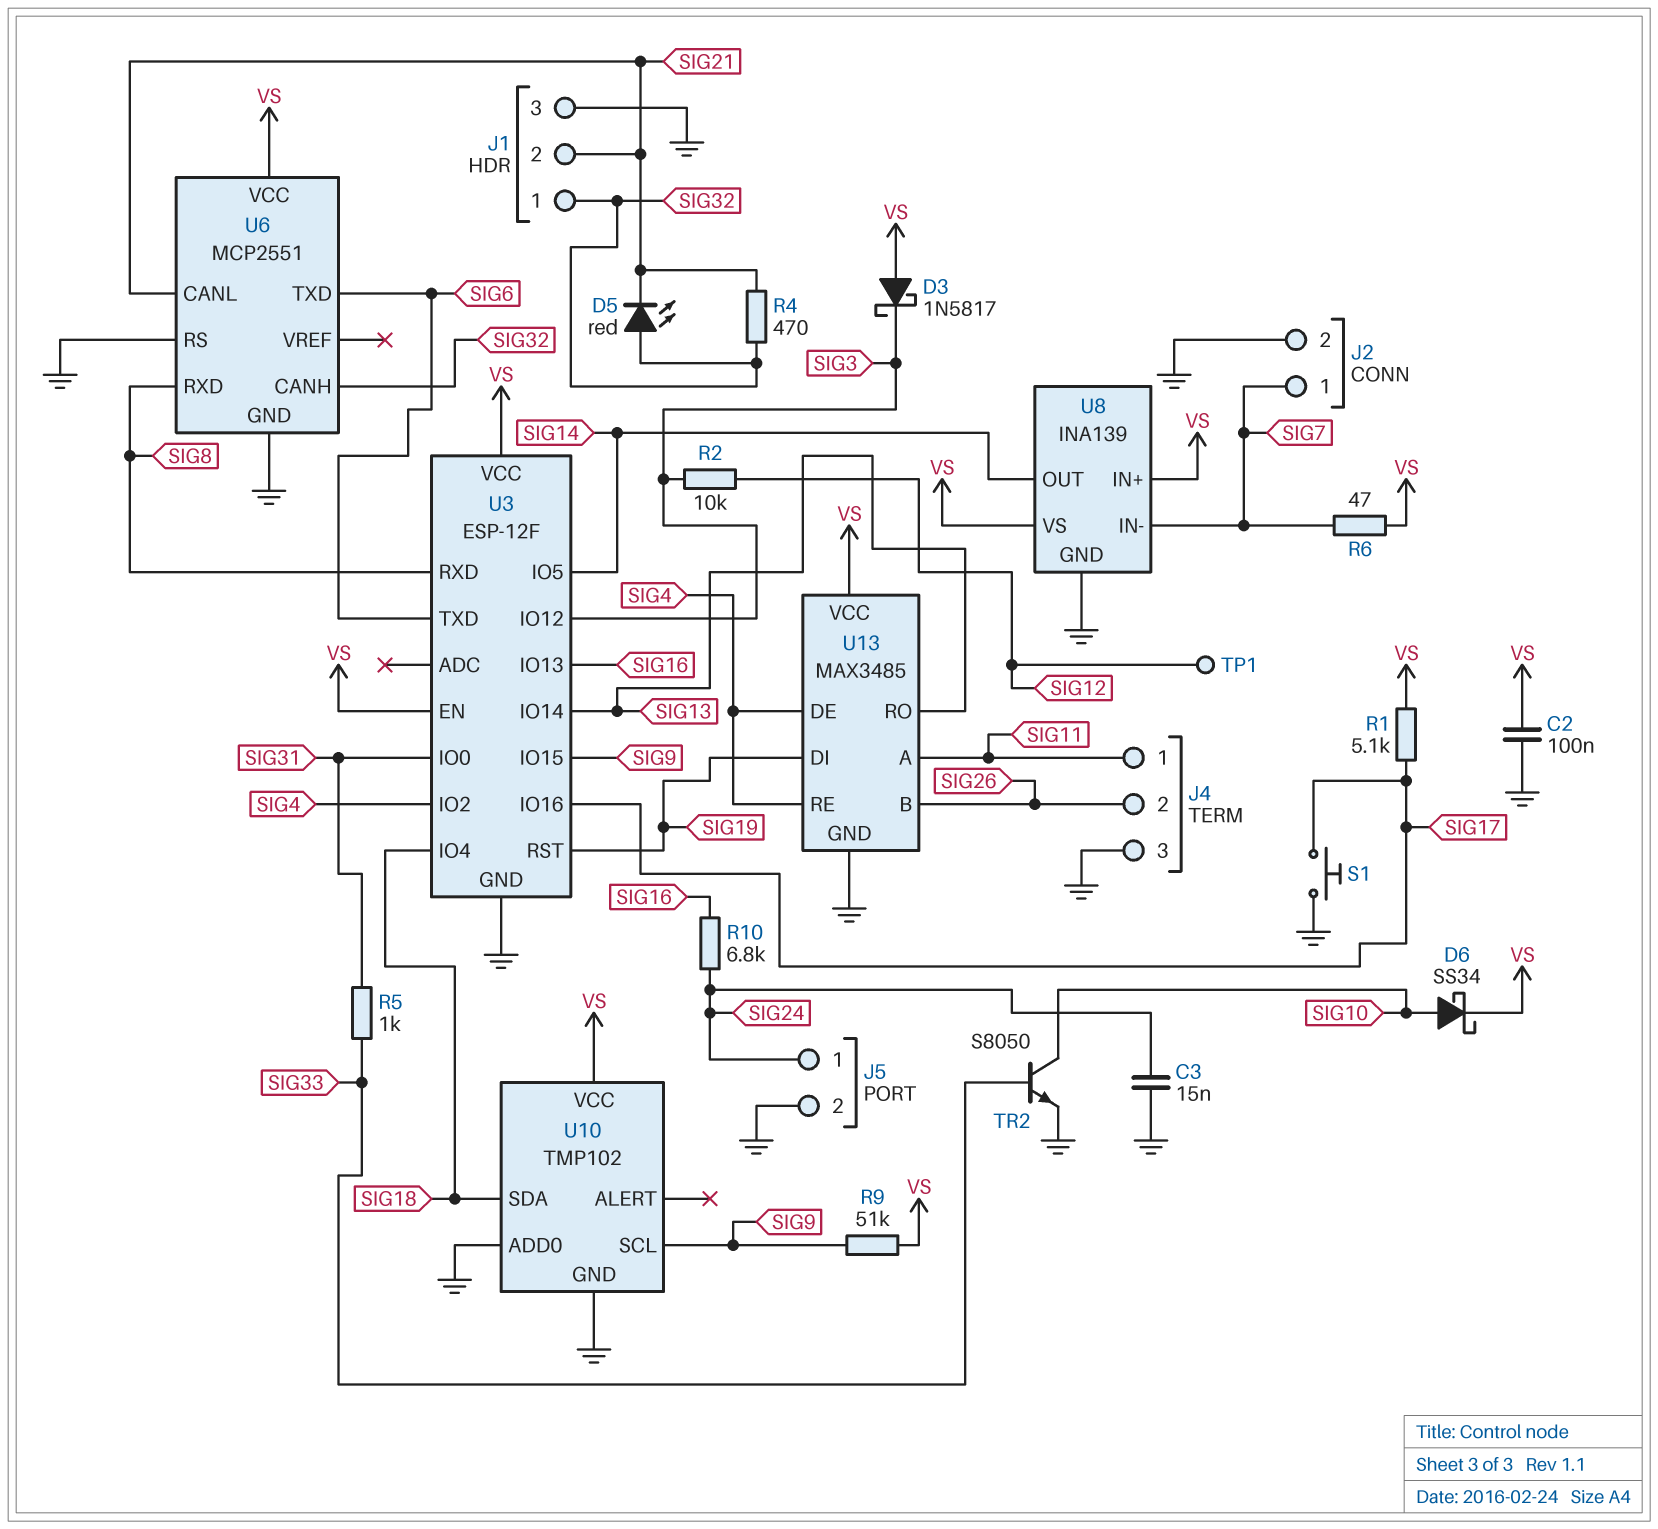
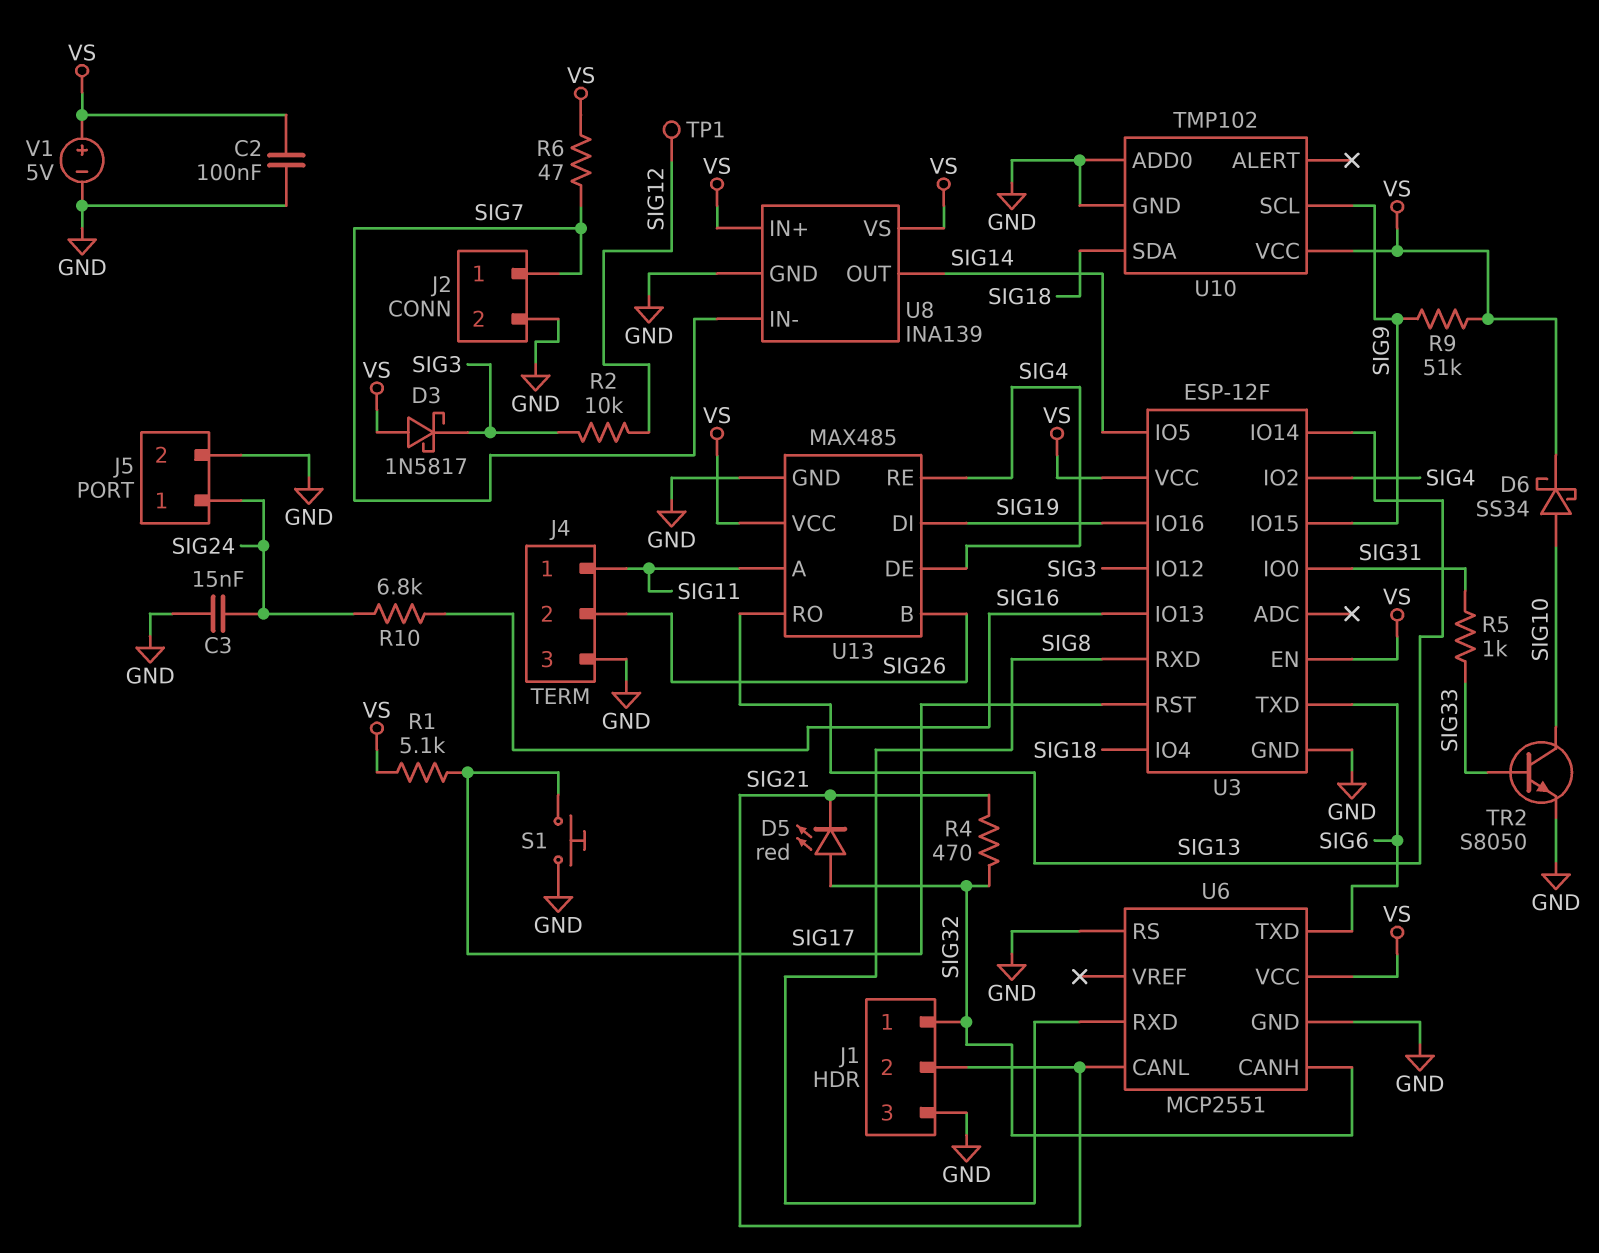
U3 pin IO16: SIG17 -> SIG19
U3 pin RST: SIG19 -> SIG17
U13: MAX3485 -> MAX485
V1: none -> 5V (plus VS, minus GND)

